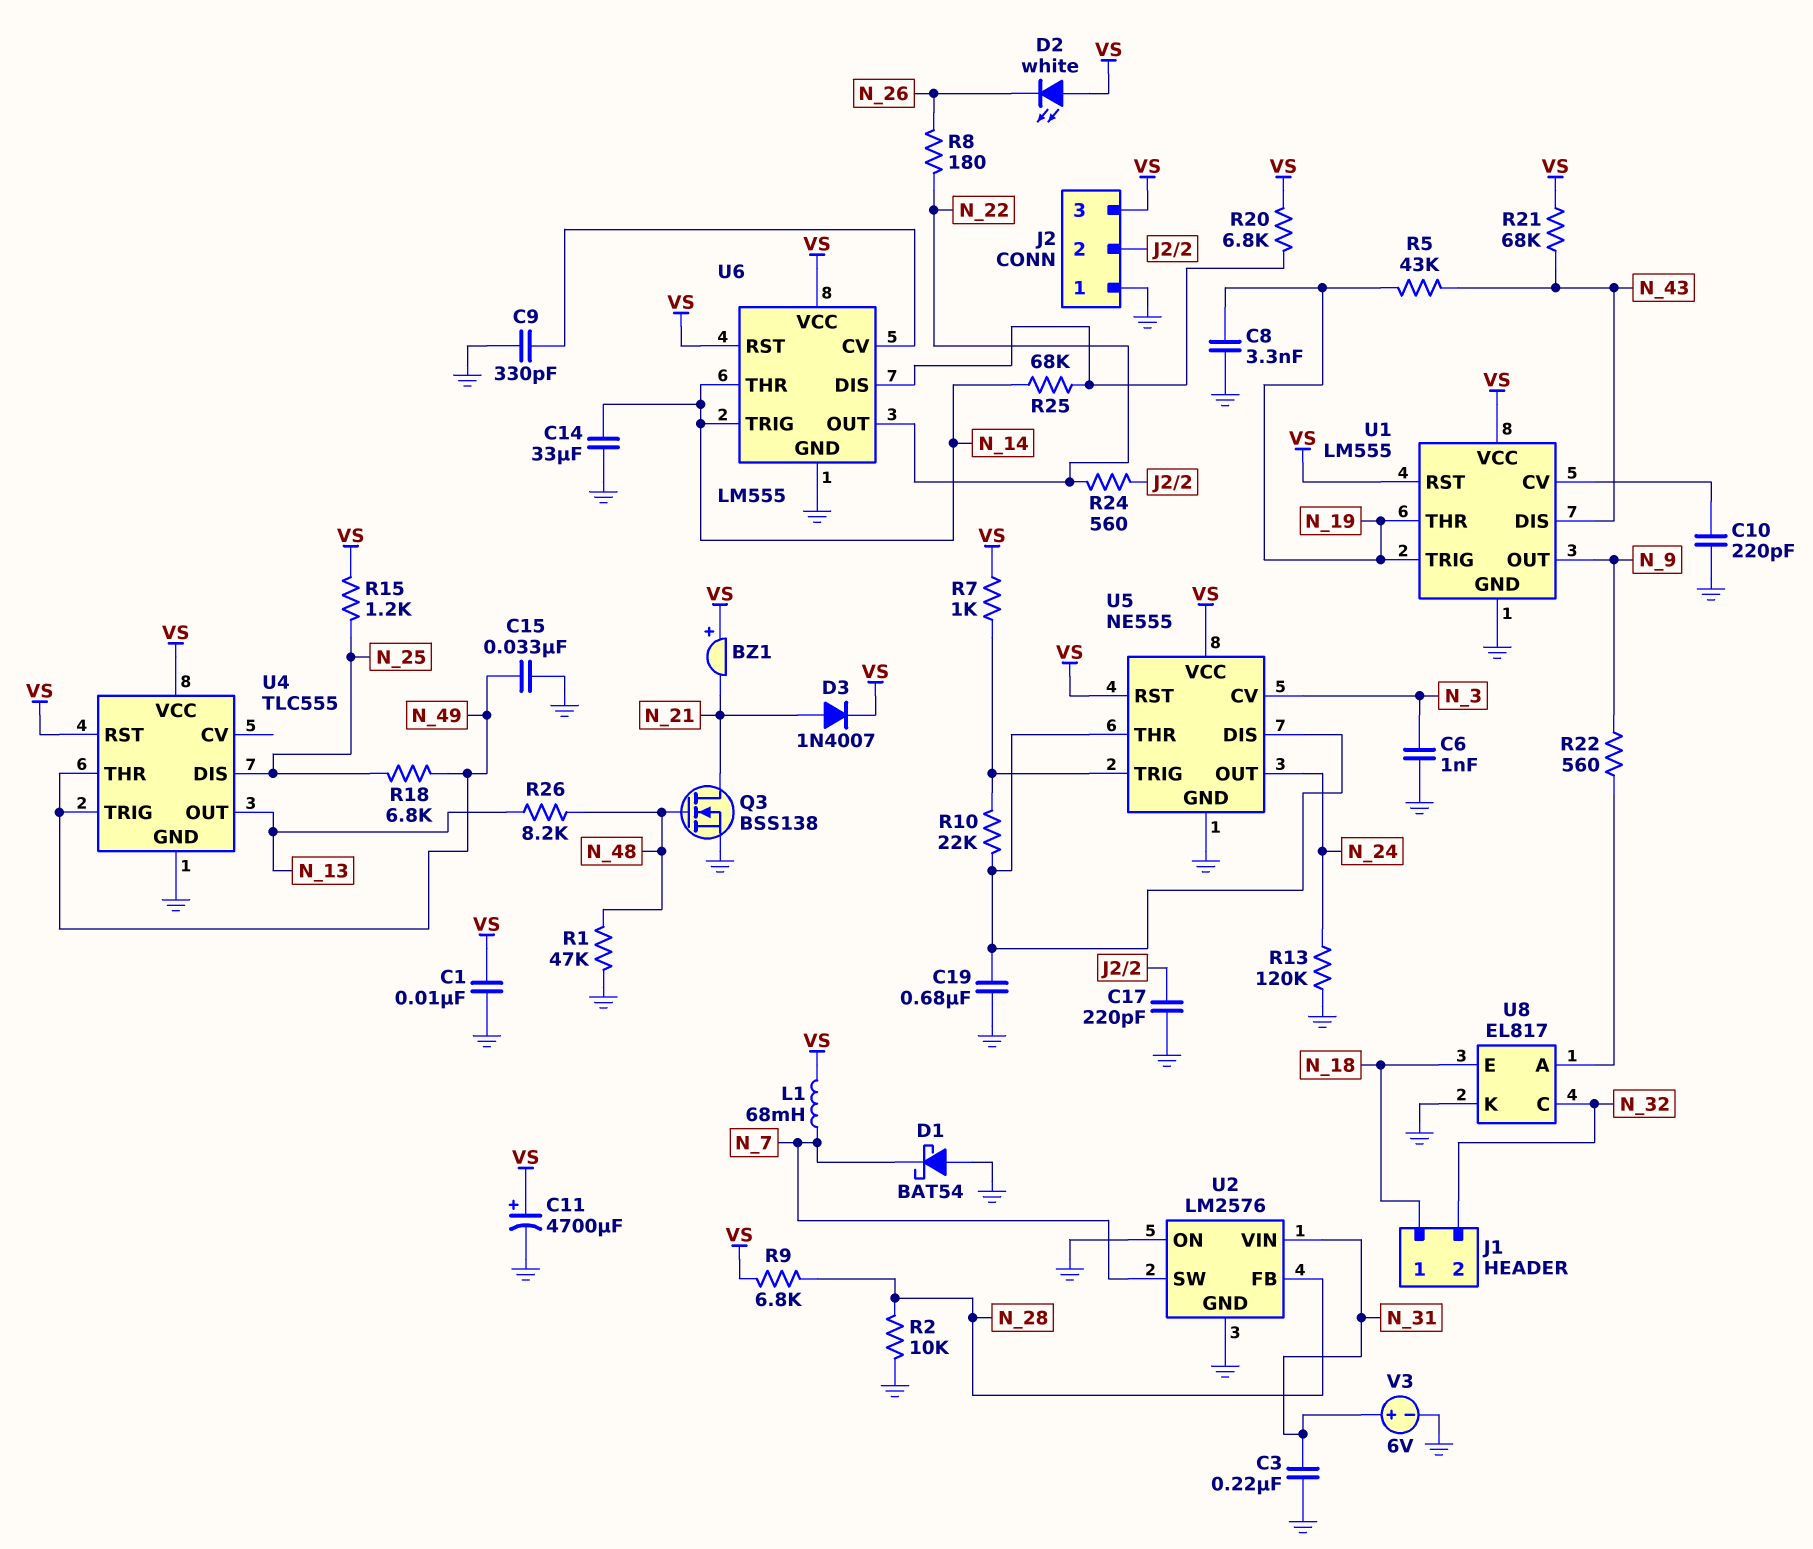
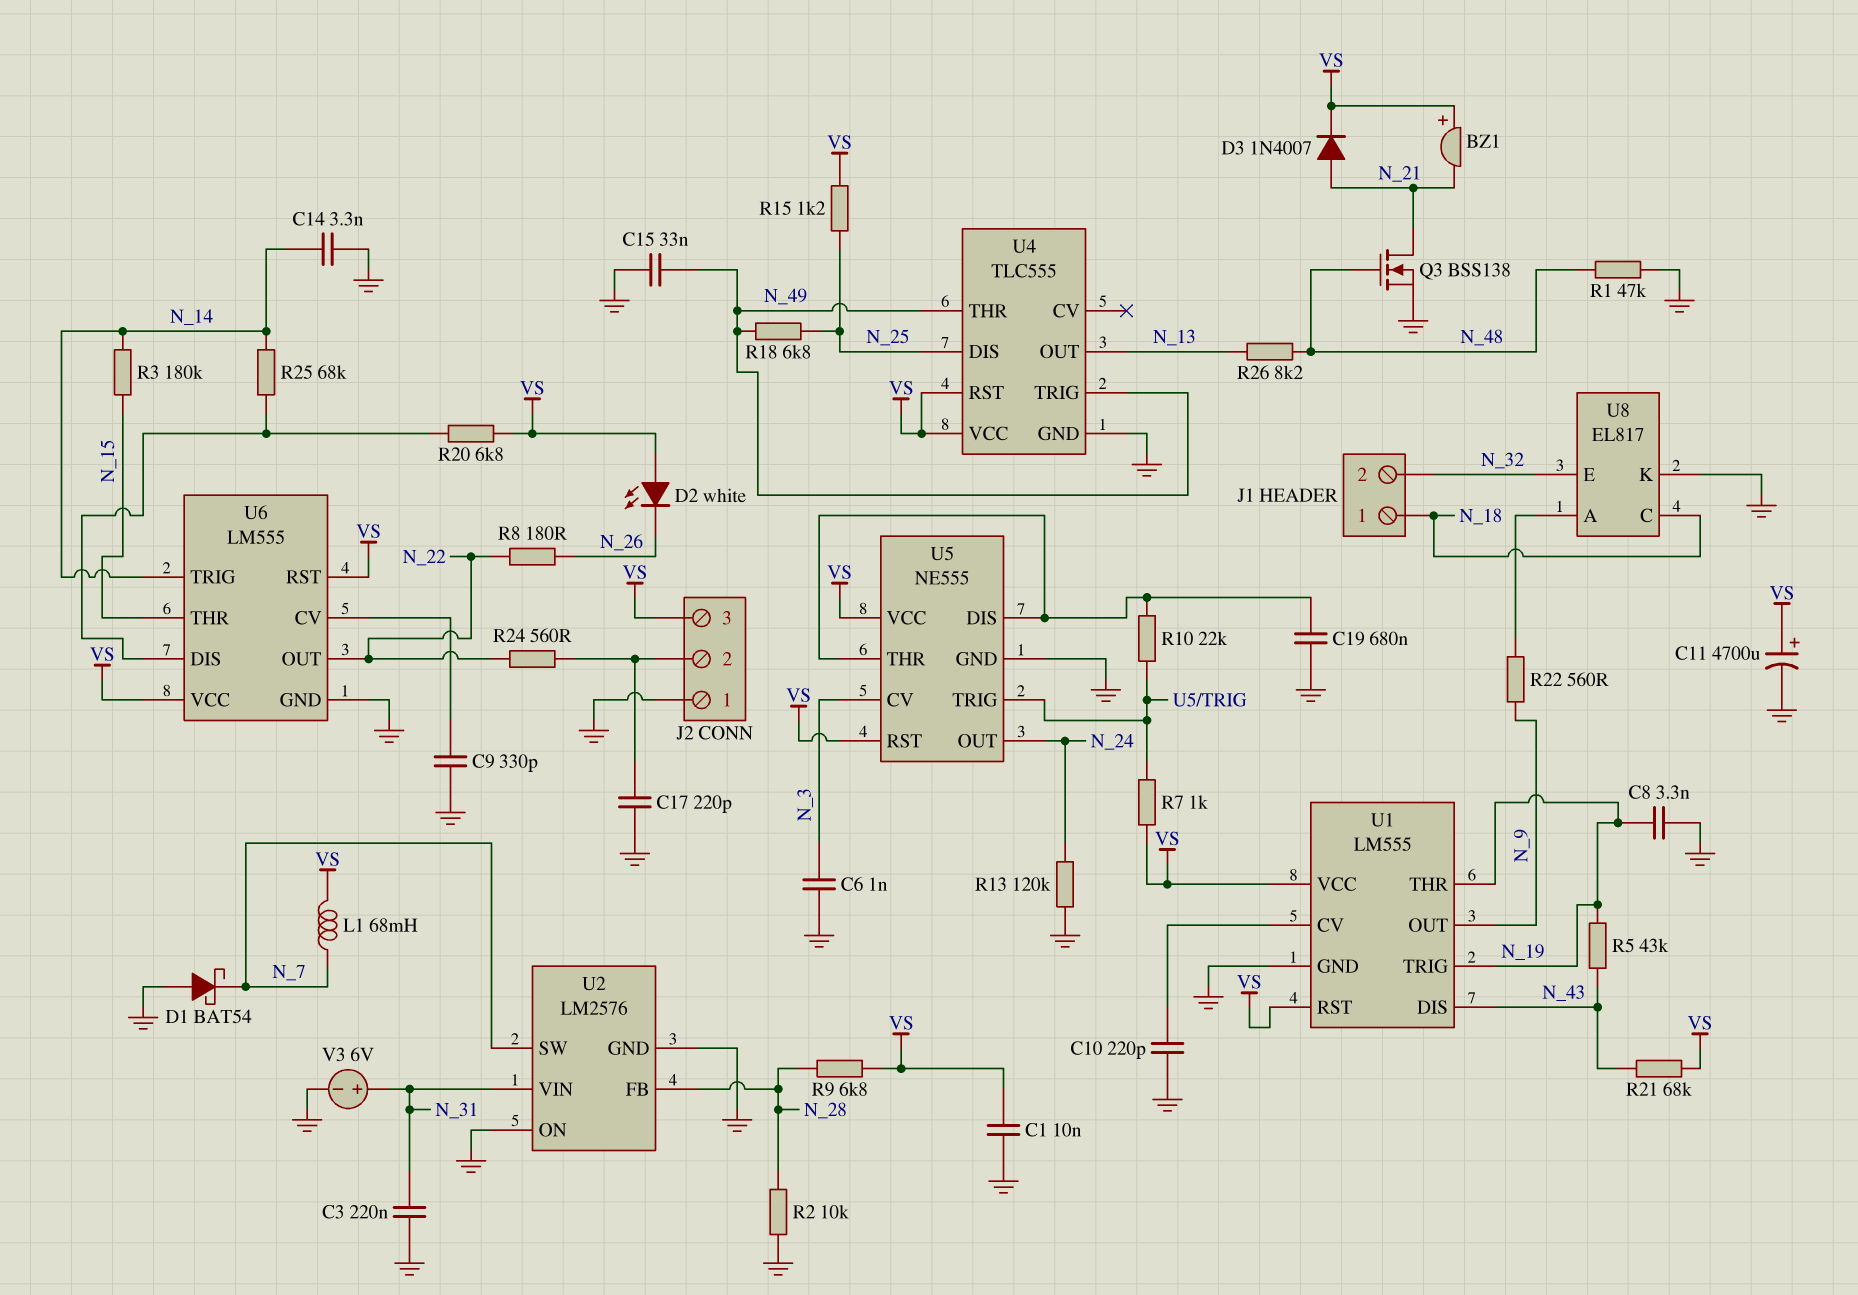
C14: 33uF (GND, N_14) -> 3.3nF (GND, N_14)
R3: none -> 180k (N_14, N_15)
U6 pin THR: N_14 -> N_15
U8 pin C: N_32 -> N_18
U8 pin E: N_18 -> N_32

